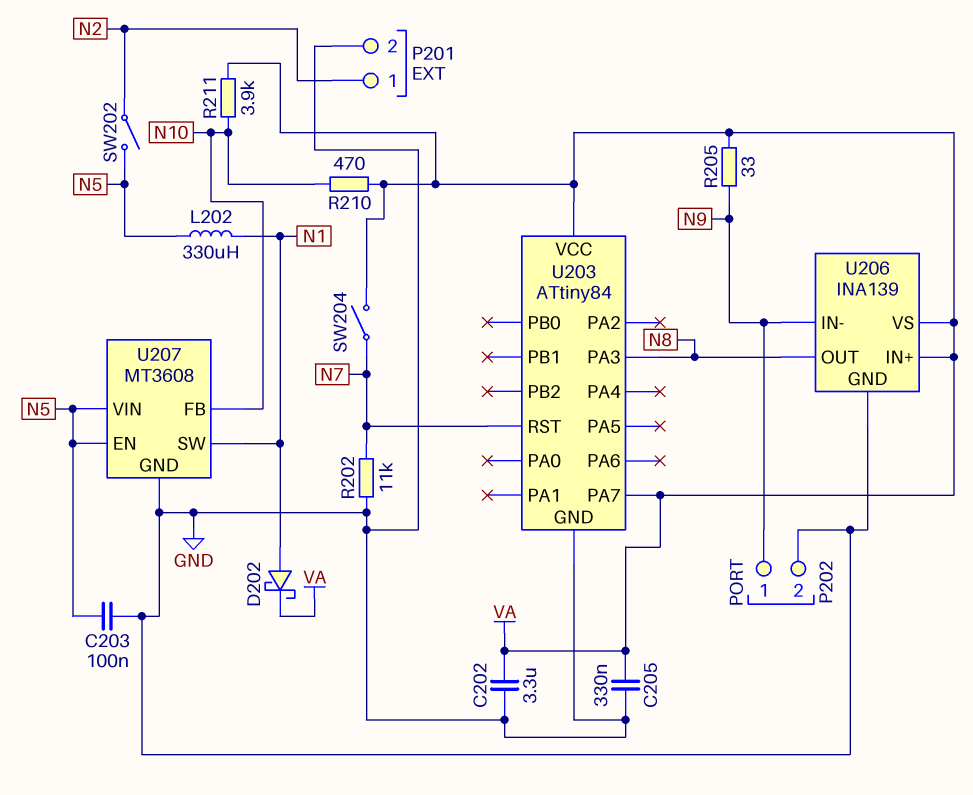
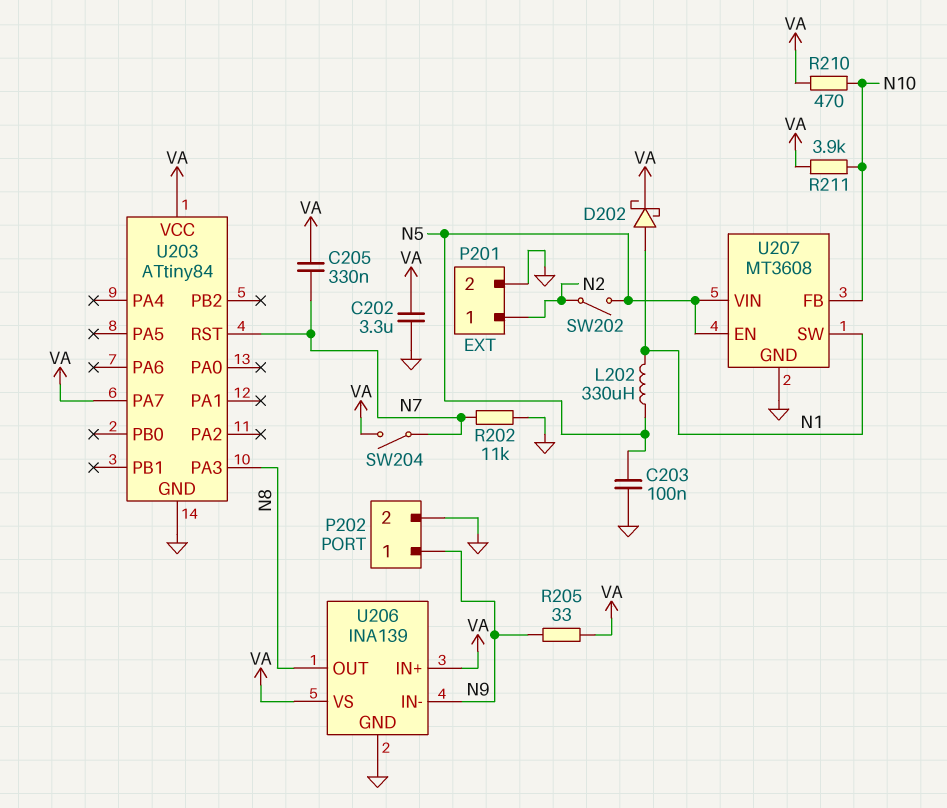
C205: 330nF (GND, VA) -> 330nF (N7, VA)

